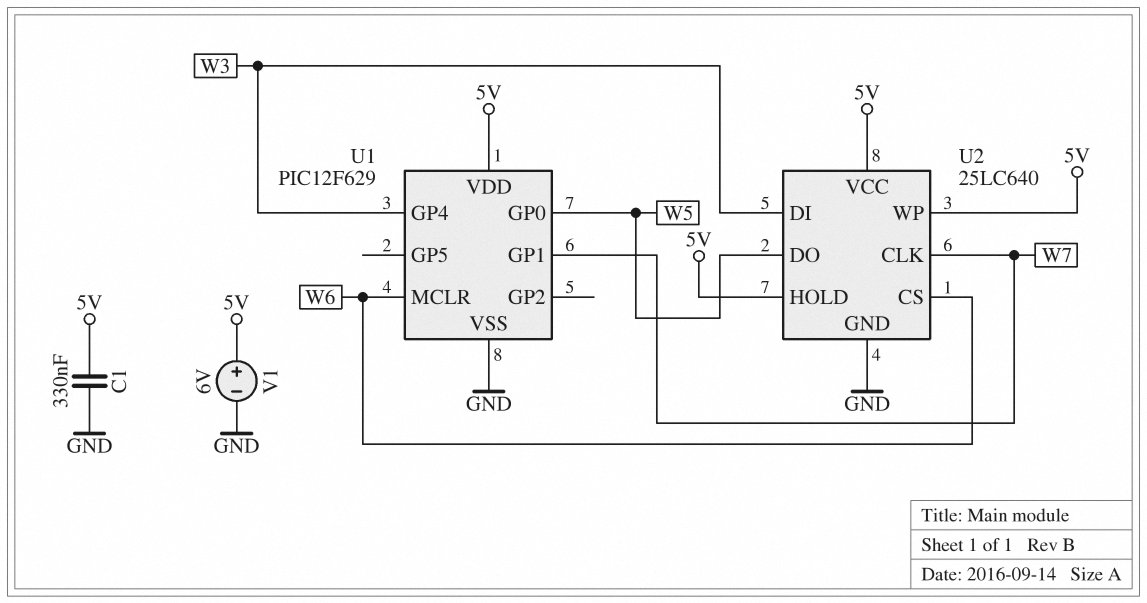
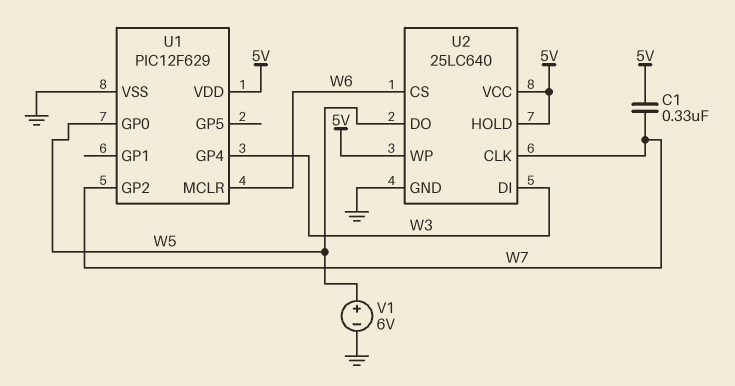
C1: 330nF (5V, GND) -> 330nF (5V, W7)
U1 pin GP1: W7 -> none
U1 pin GP2: none -> W7
V1: 6V (plus 5V, minus GND) -> 6V (plus W5, minus GND)

